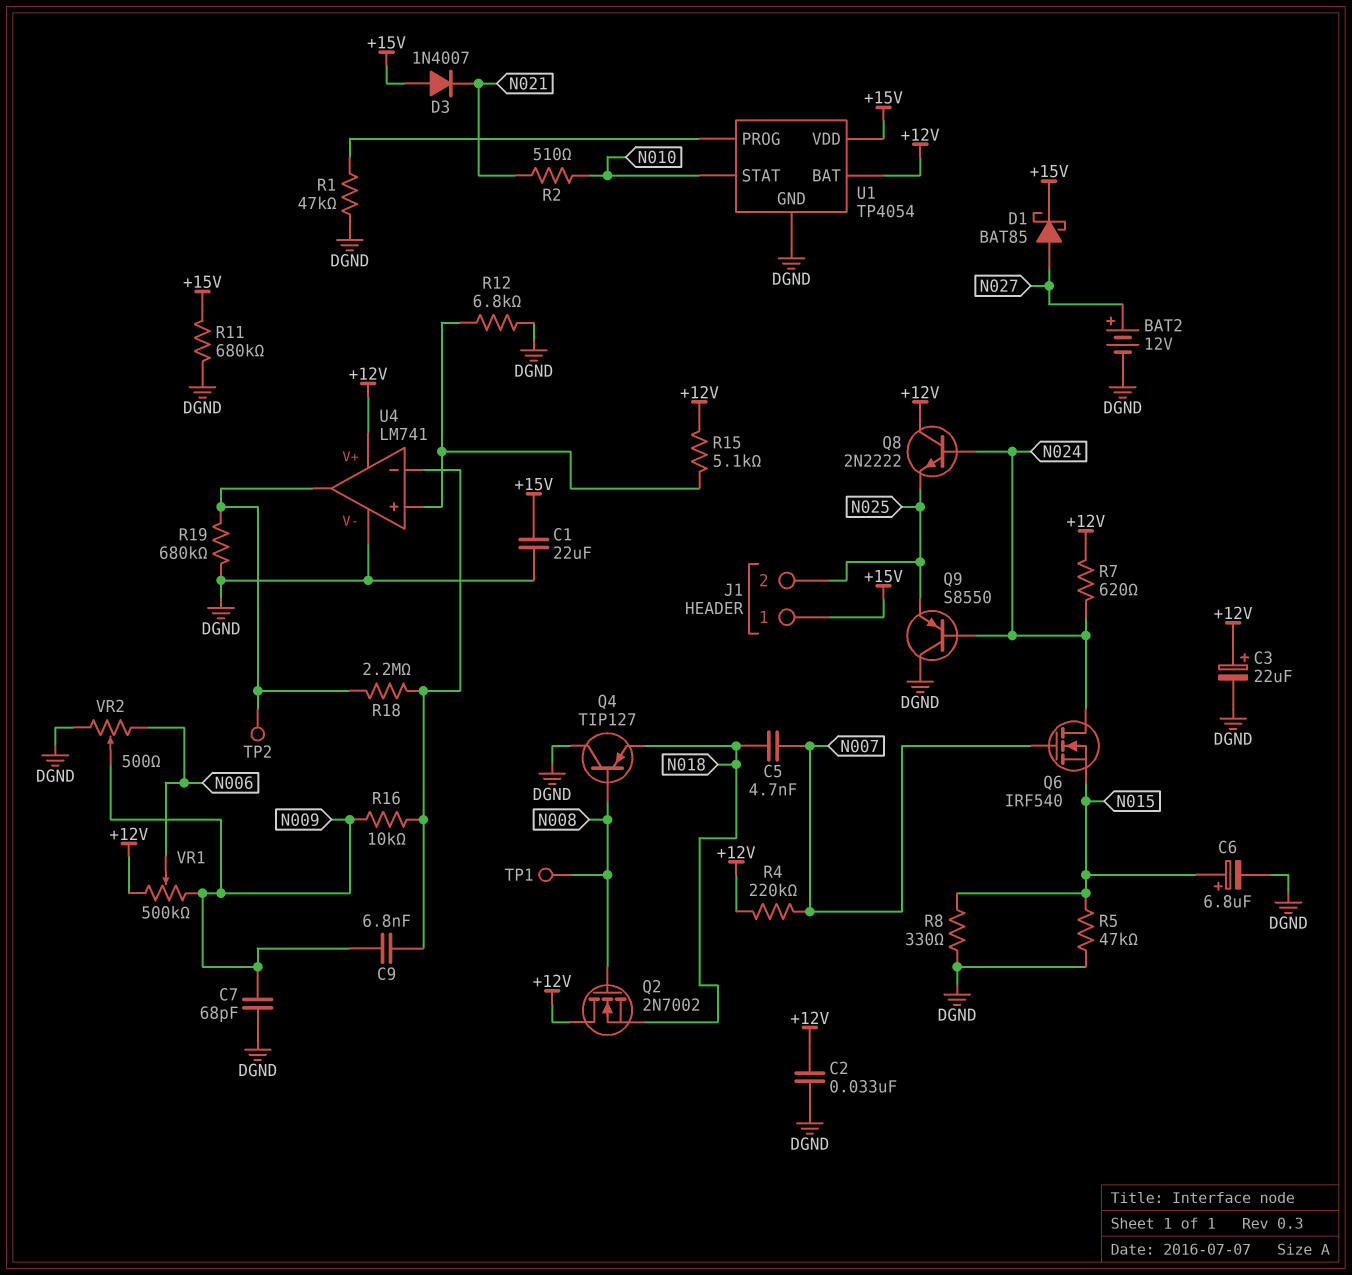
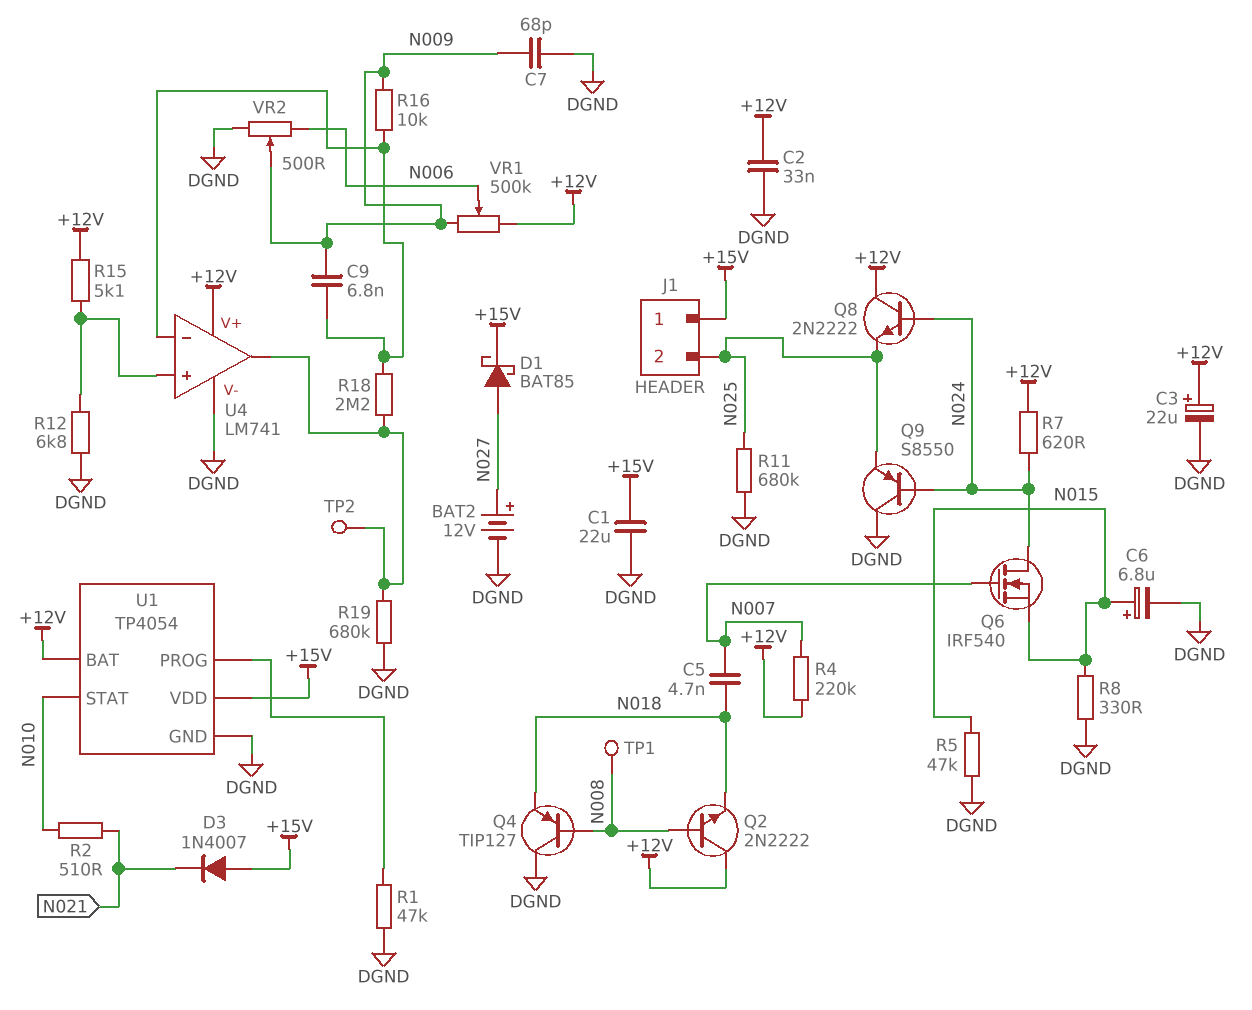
Q2: NMOS 2N7002 (G N008, D +12V, S N018) -> NPN 2N2222 (B N008, C +12V, E N018)
R11: 680k (+15V, DGND) -> 680k (DGND, N025)

